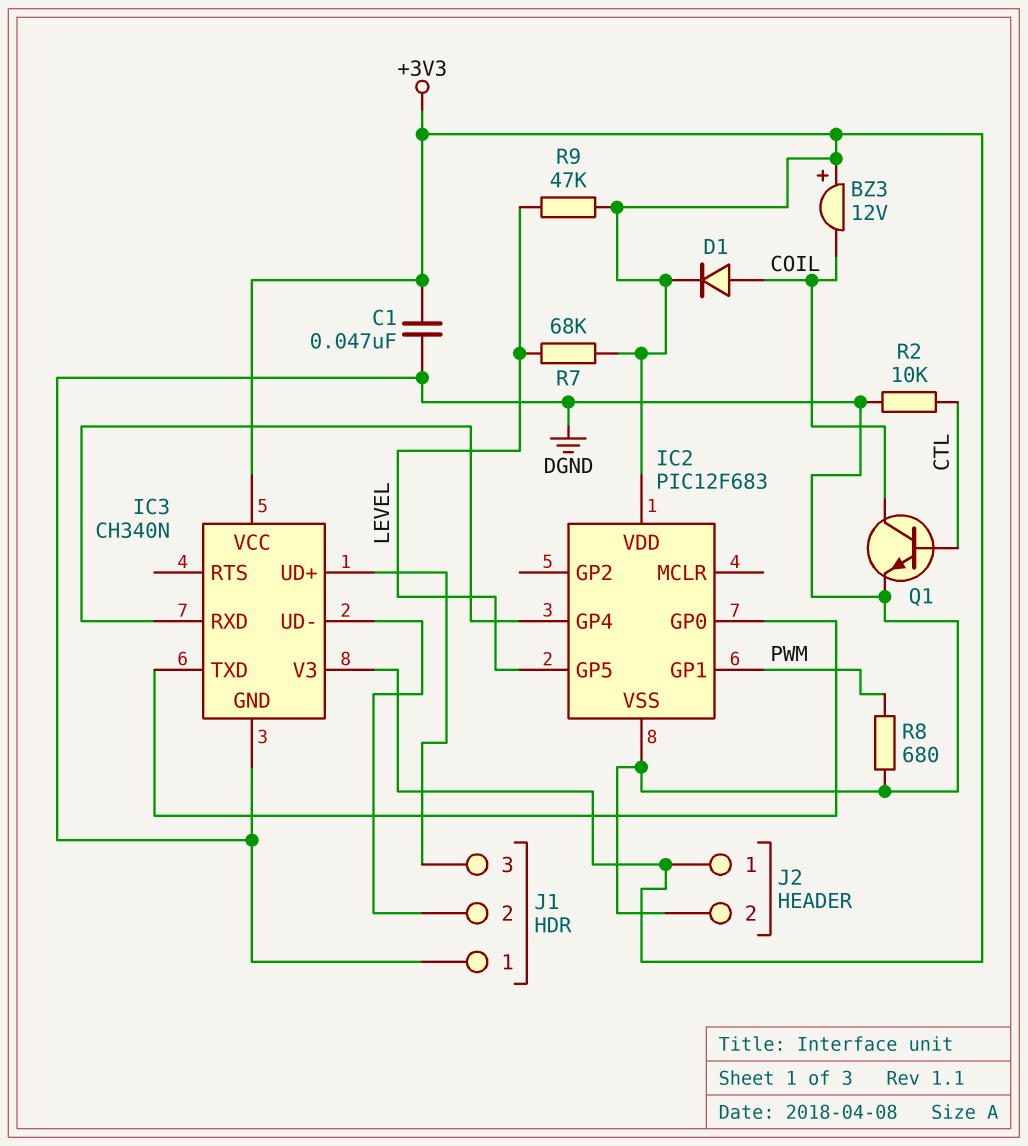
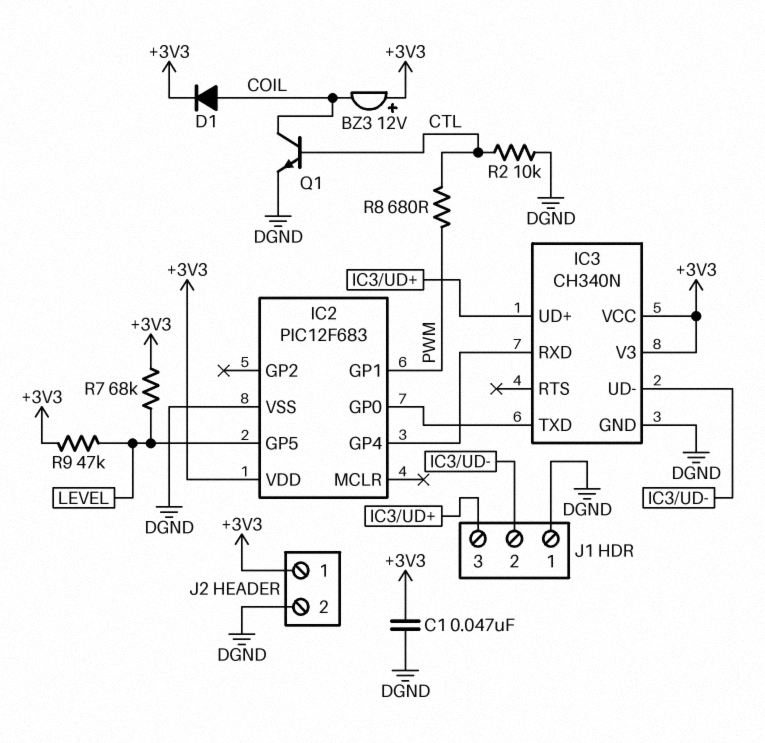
R8: 680 (DGND, PWM) -> 680 (CTL, PWM)

